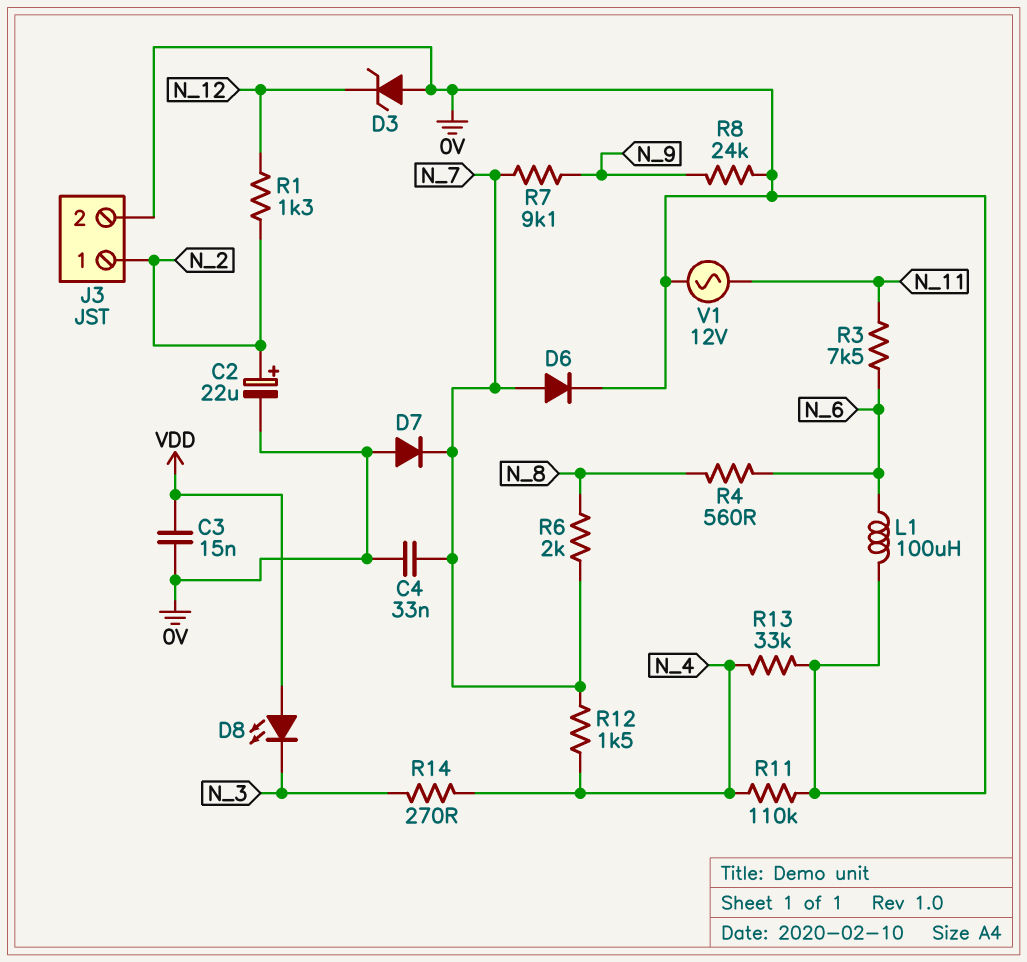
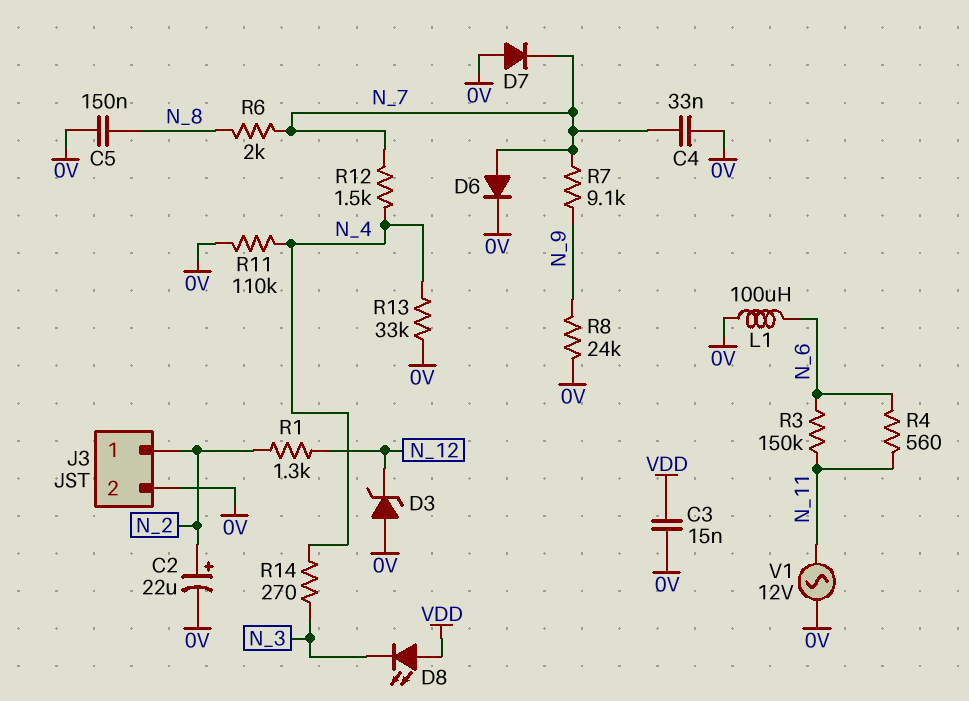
C5: none -> 150nF (0V, N_8)
R3: 7.5k (N_6, N_11) -> 150k (N_6, N_11)
R4: 560 (N_6, N_8) -> 560 (N_6, N_11)

